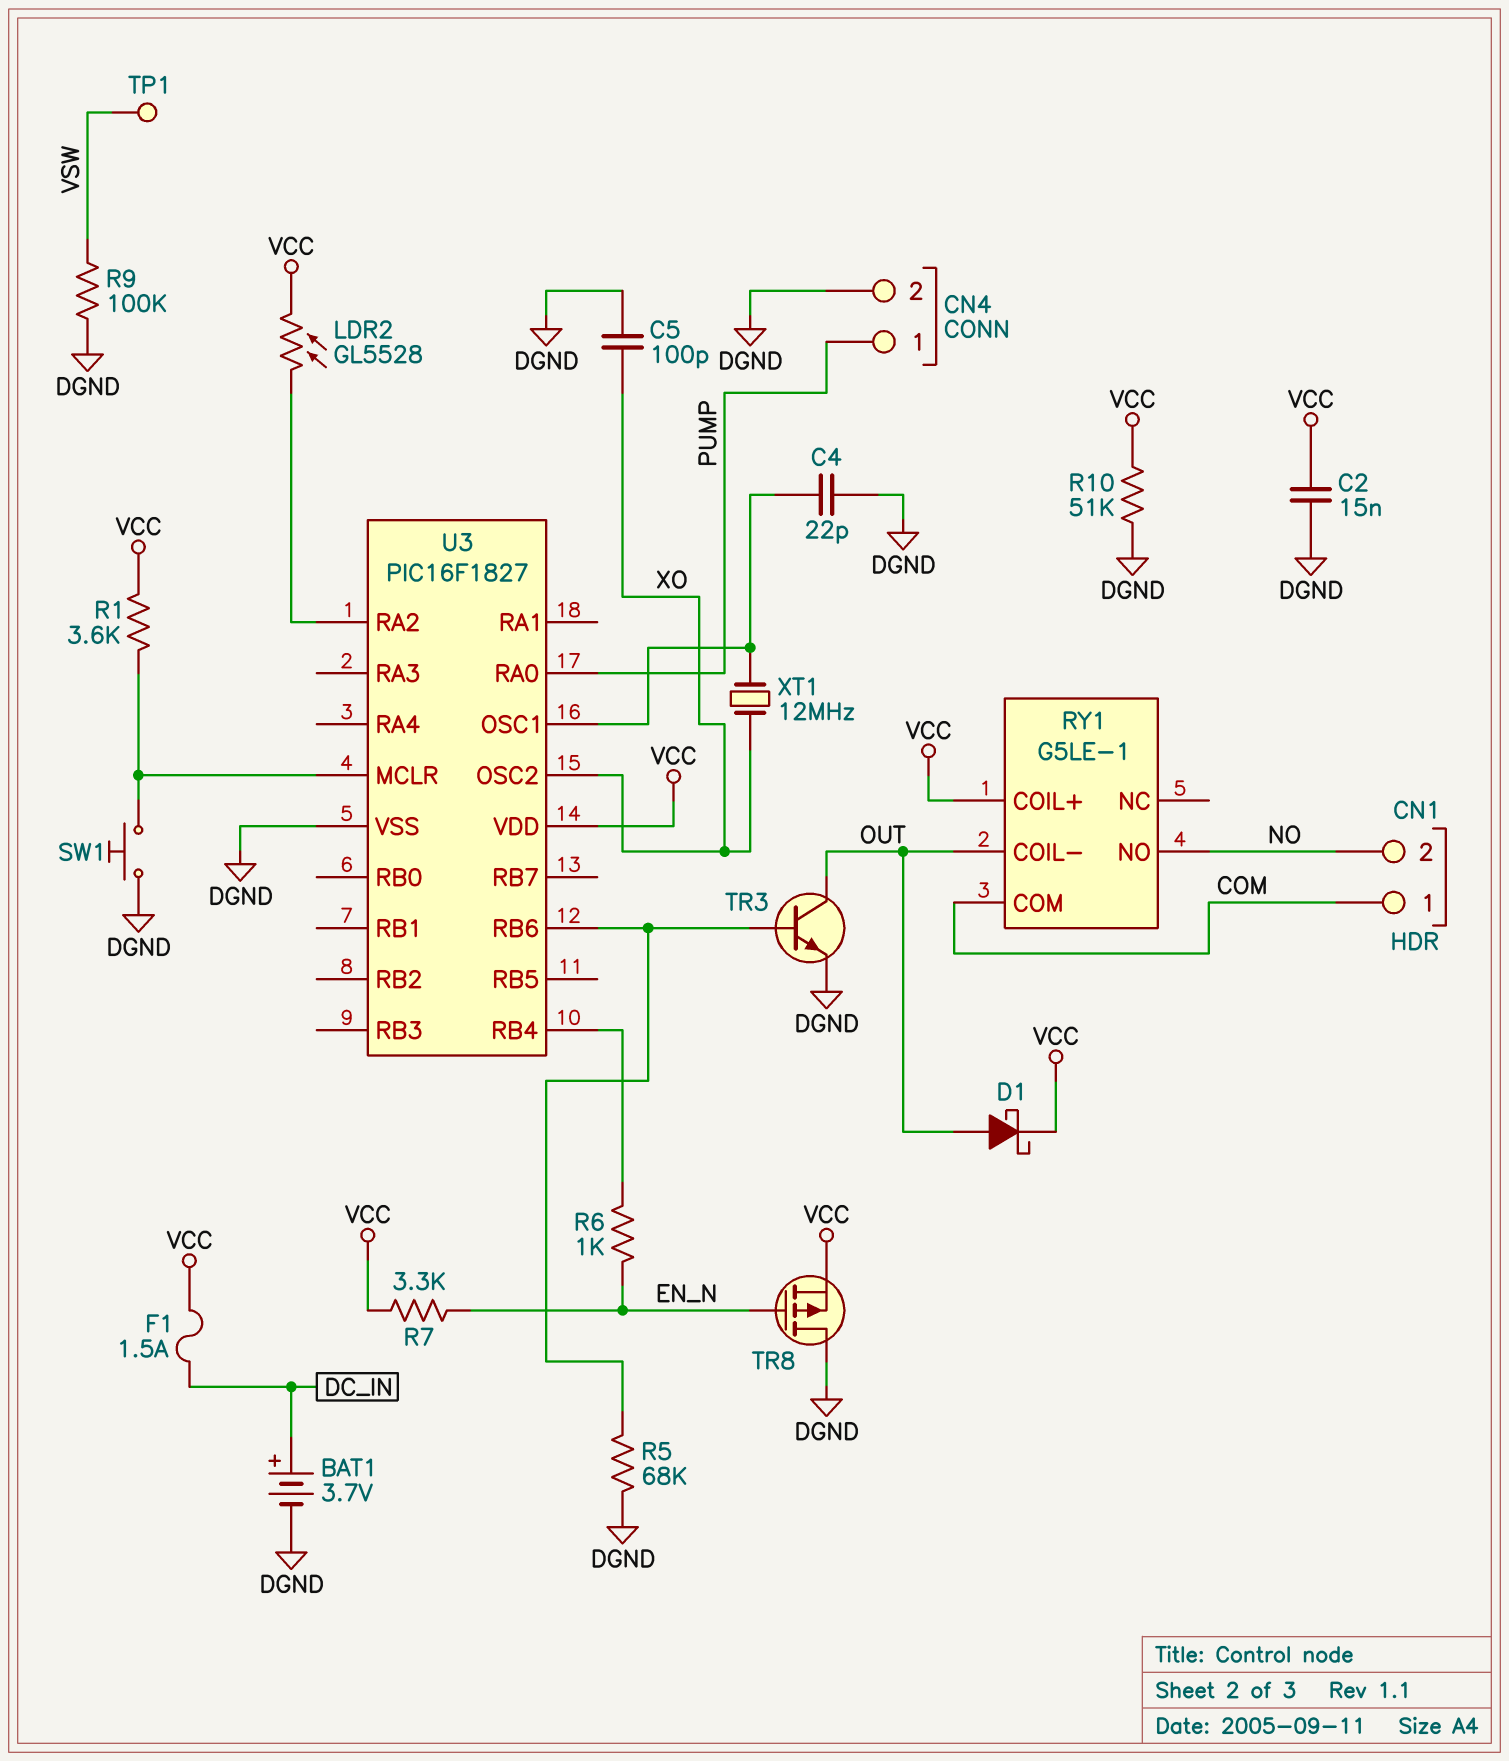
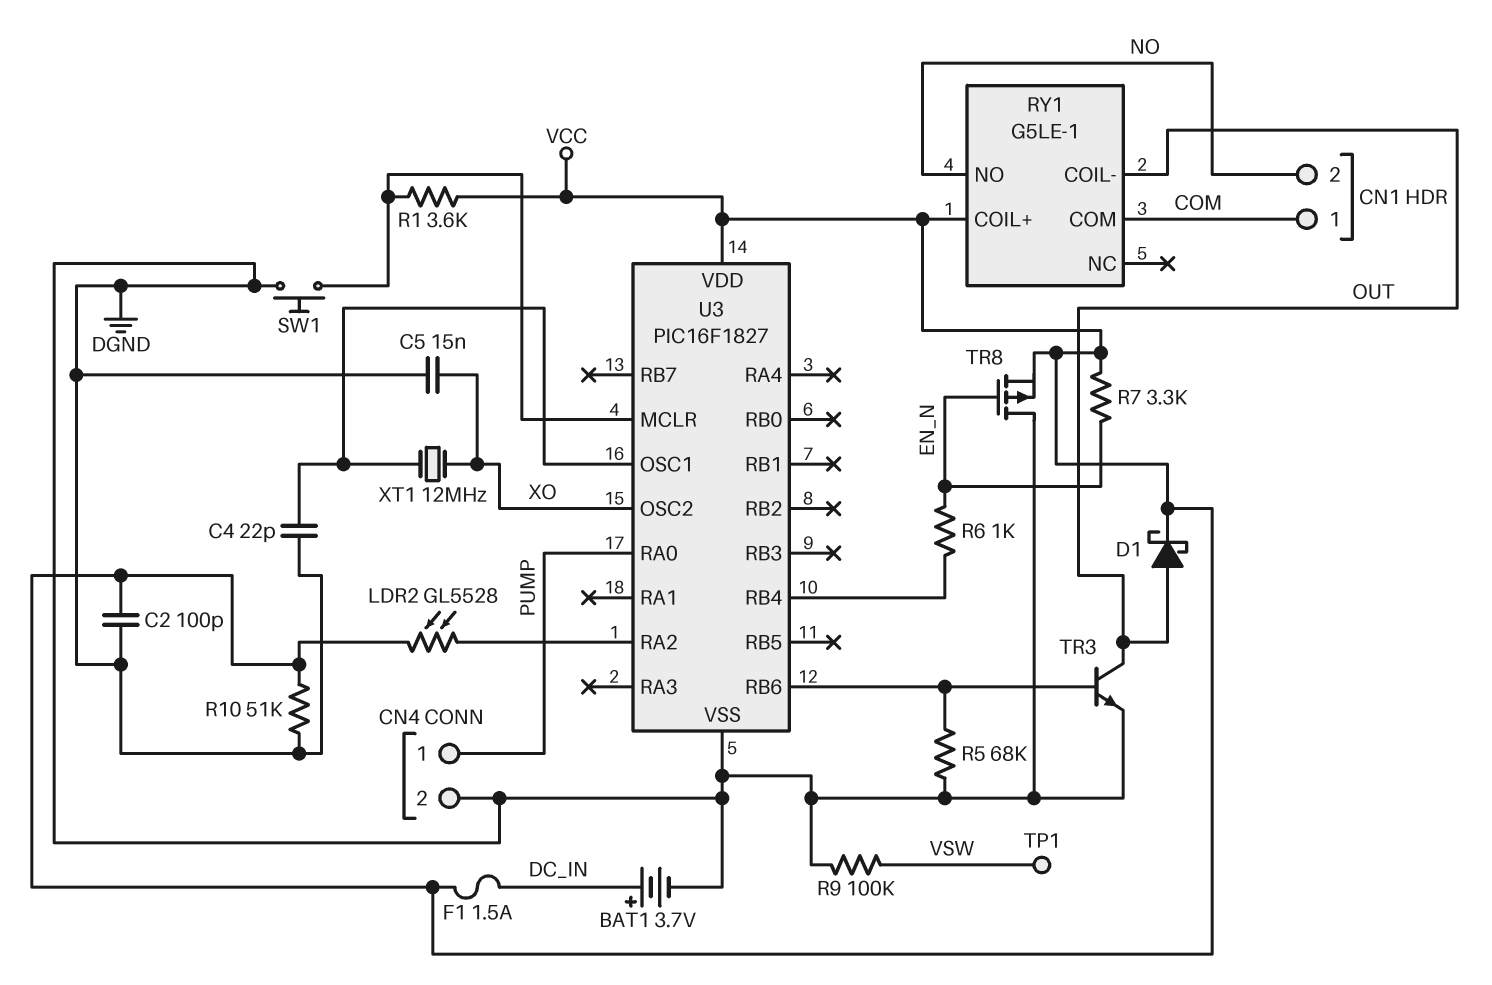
C2: 15nF (DGND, VCC) -> 100pF (DGND, VCC)
C5: 100pF (DGND, XO) -> 15nF (DGND, XO)

